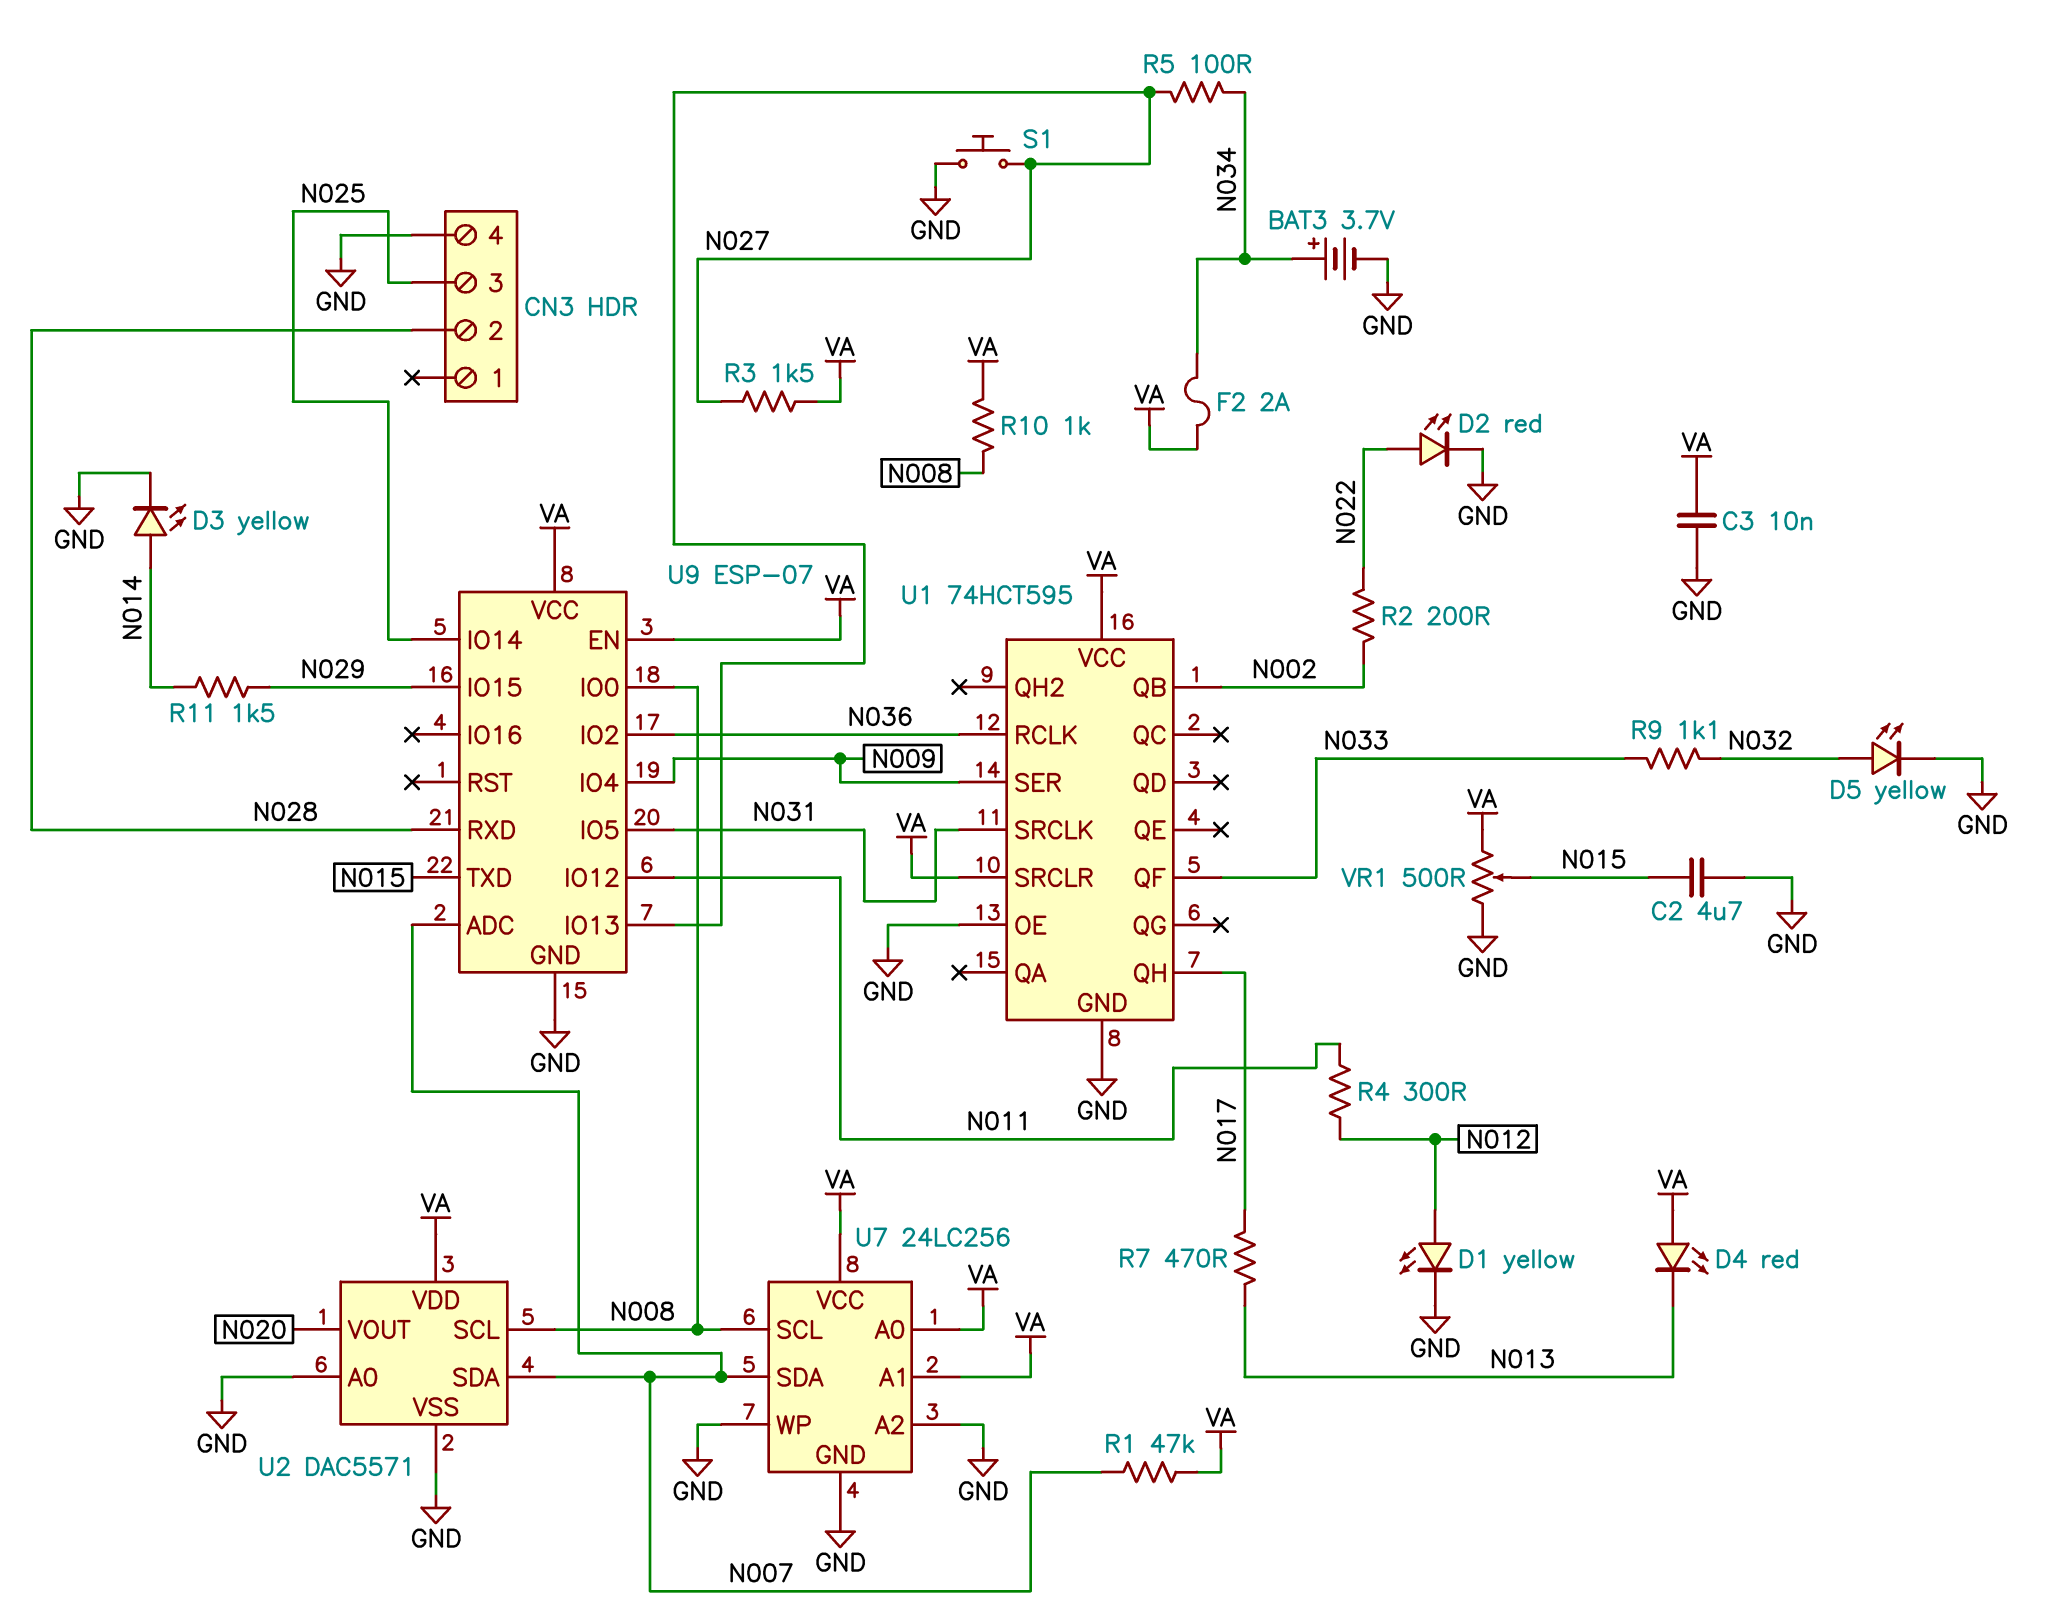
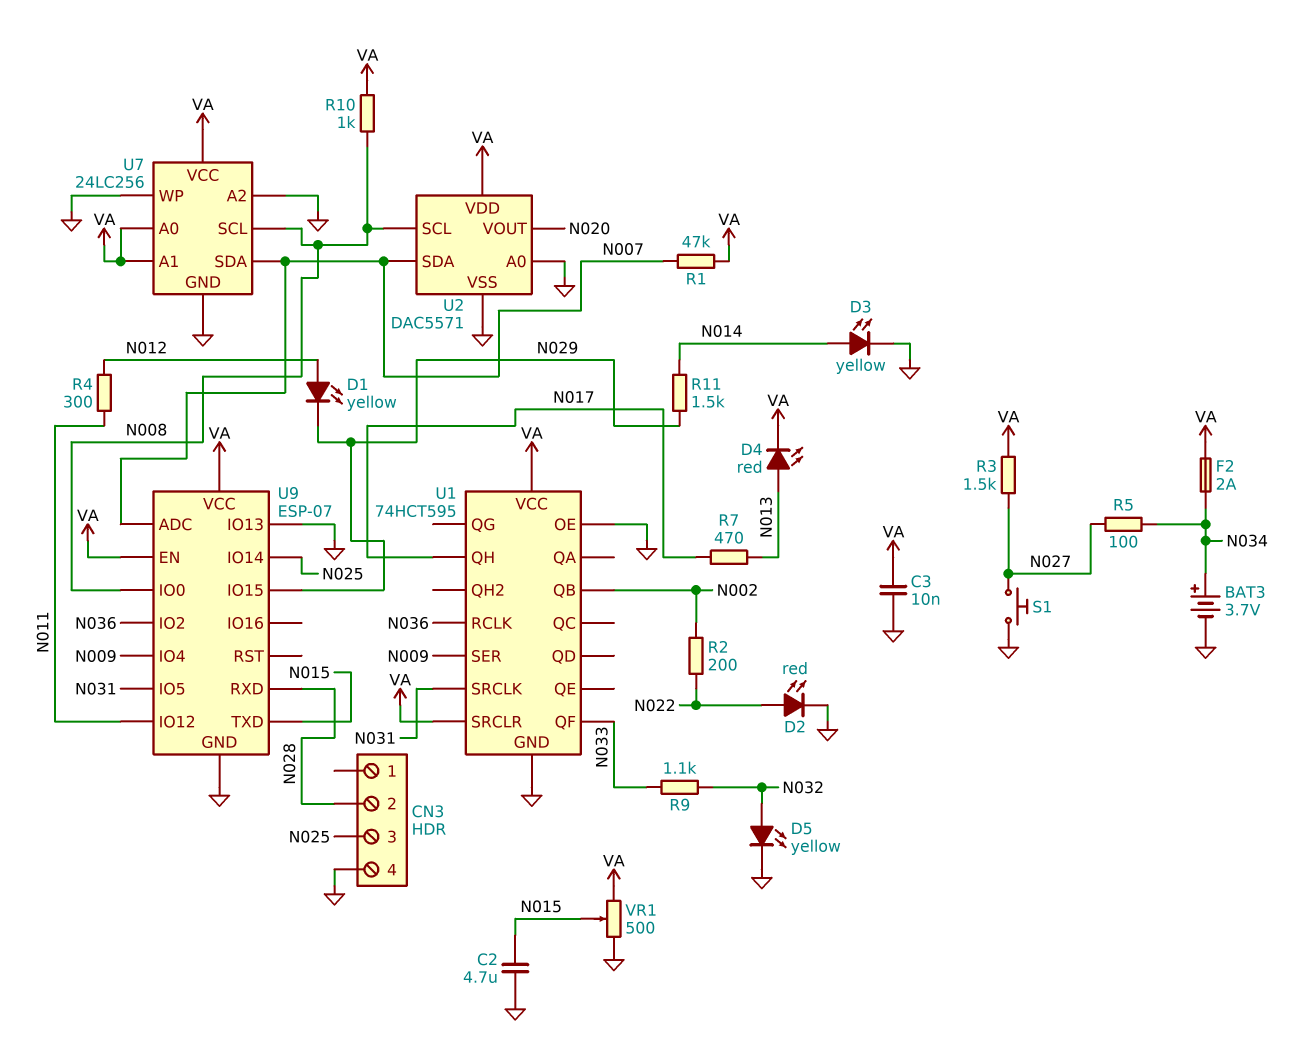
D1: LED yellow (A N012, K GND) -> LED yellow (A N012, K N029)
D4: LED red (A VA, K N013) -> LED red (A N013, K VA)
U9 pin IO13: N027 -> GND

